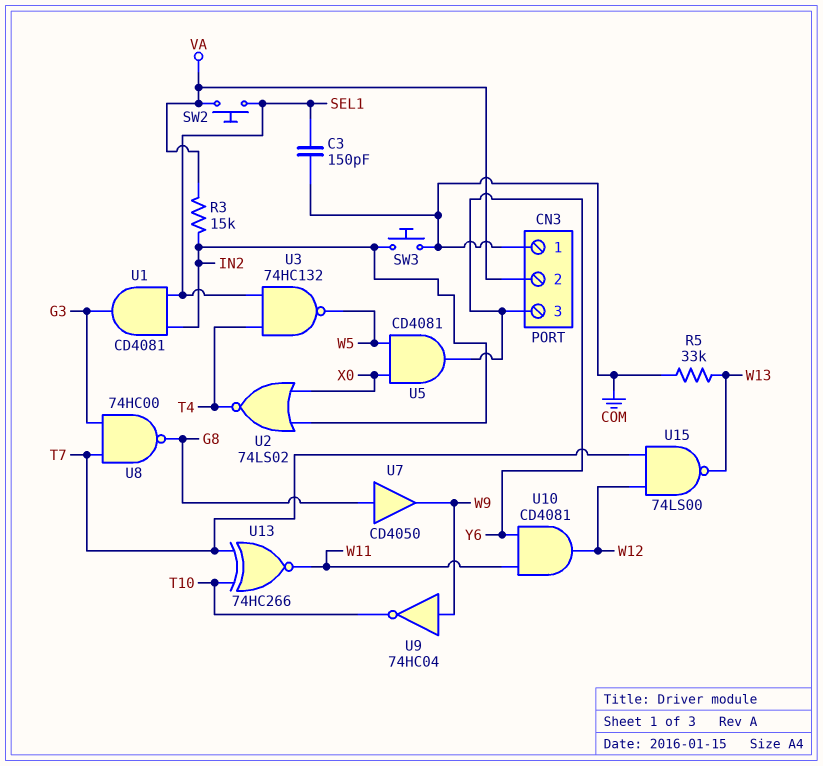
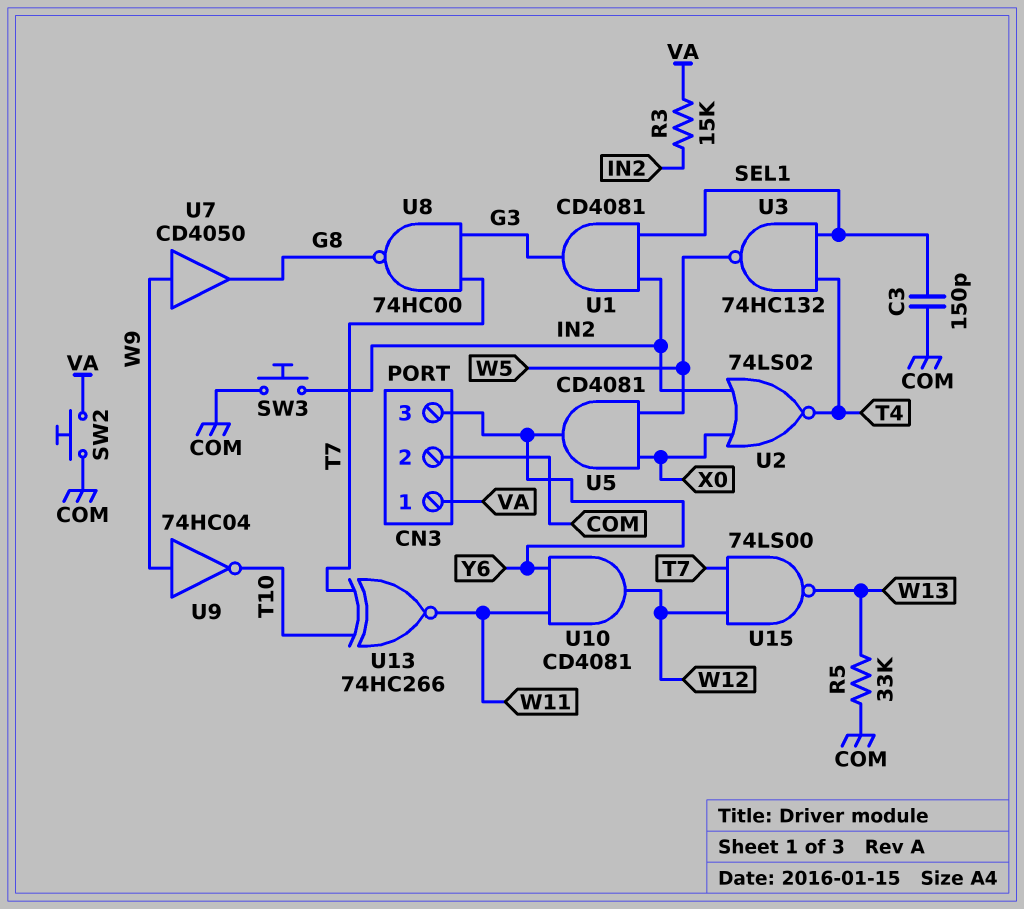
CN3 pin 1: COM -> VA
CN3 pin 2: VA -> COM
SW2: button (SEL1, VA) -> button (COM, VA)
U7: buffer CD4050 (in G8, out W9) -> buffer CD4050 (in W9, out G8)

